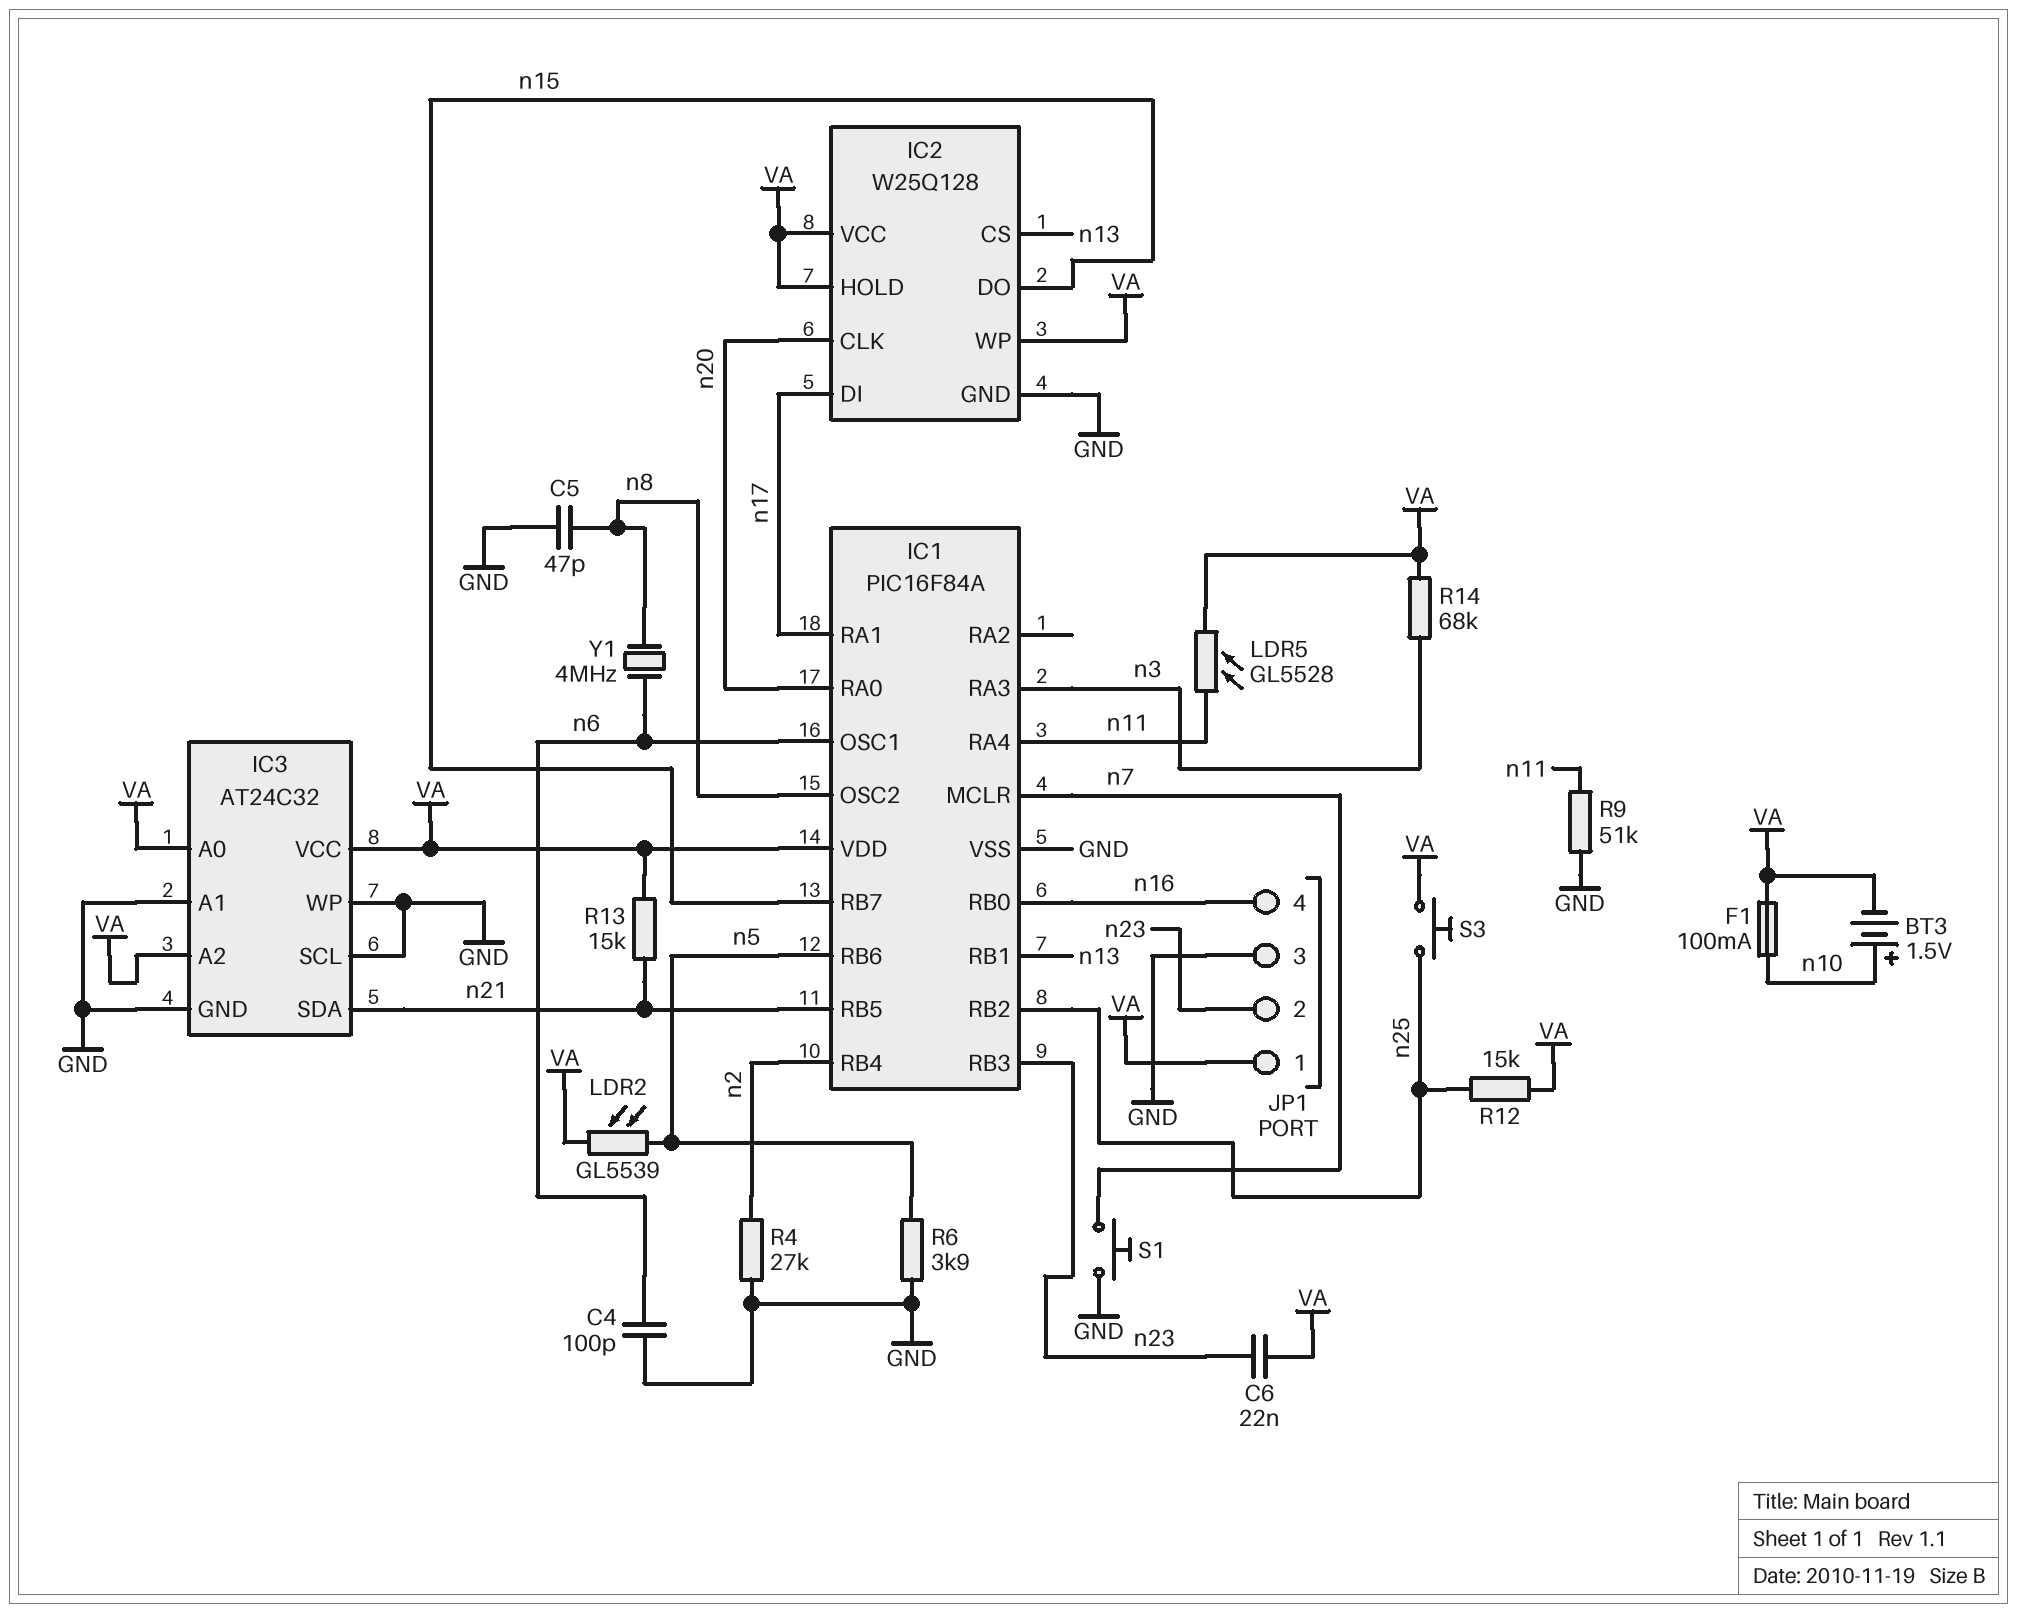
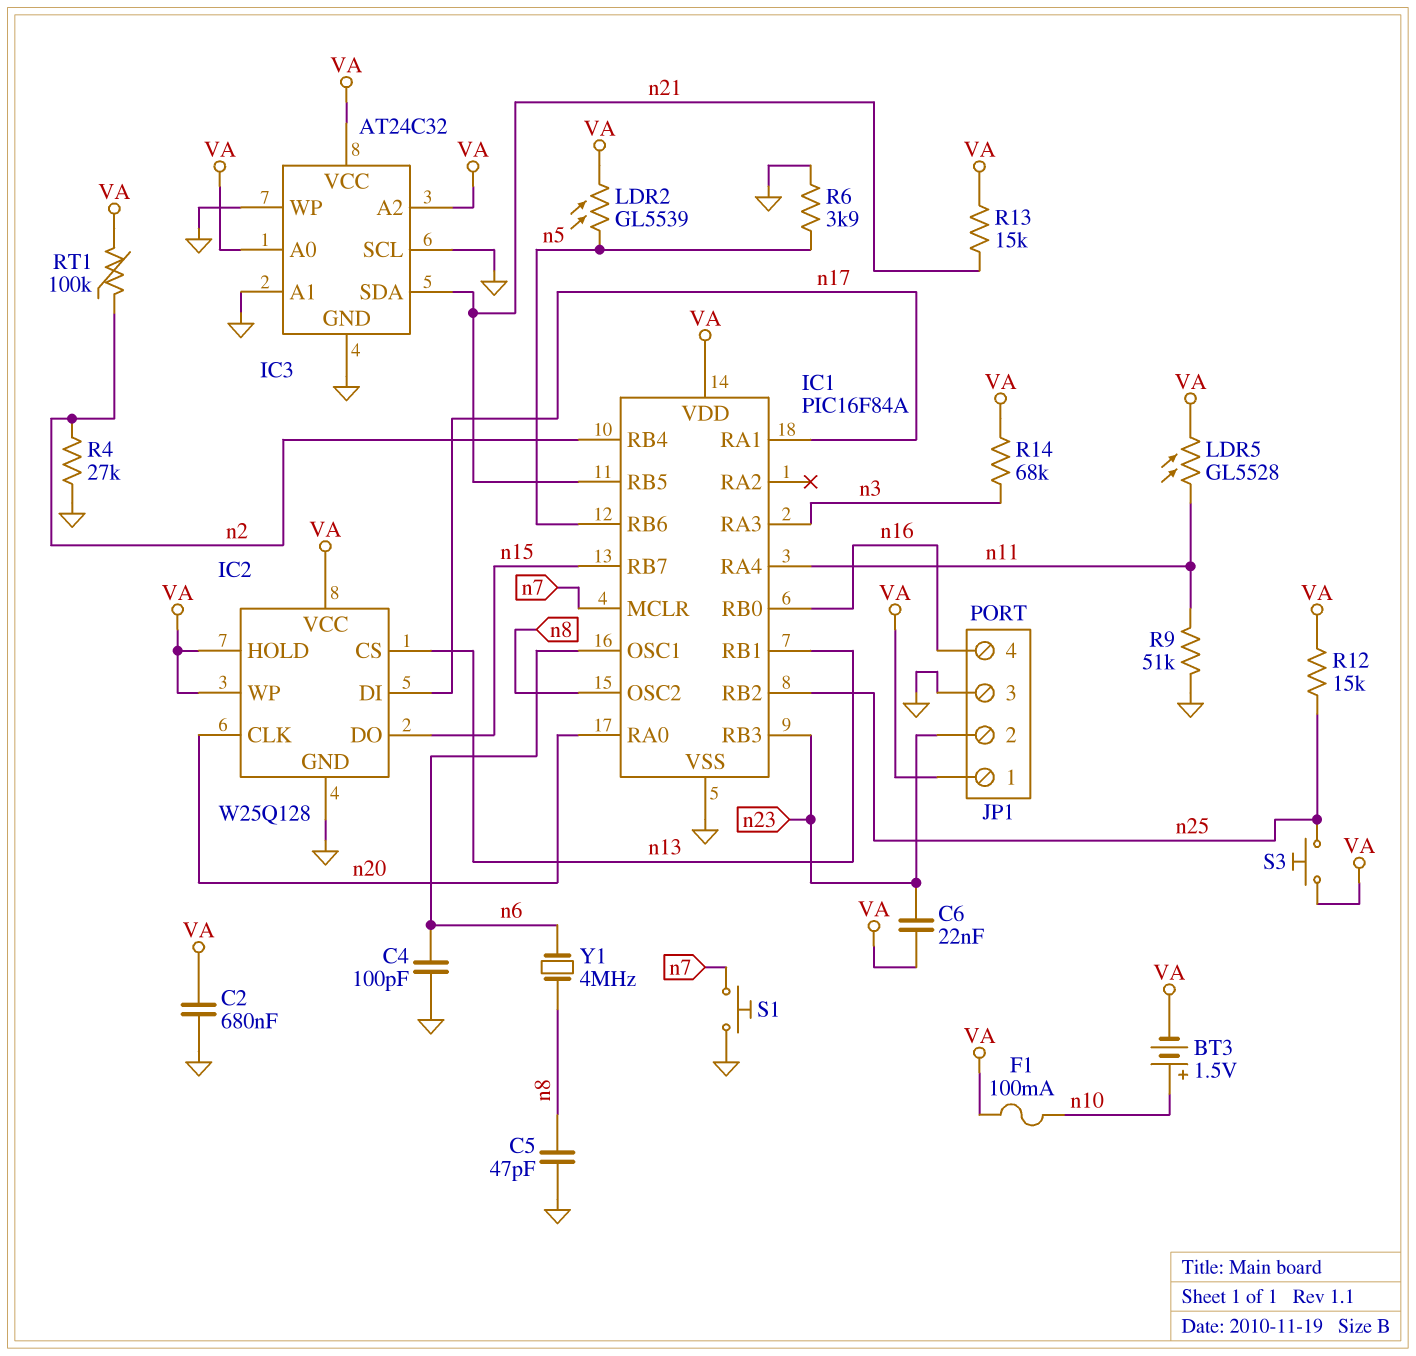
C2: none -> 680nF (GND, VA)
RT1: none -> 100k (VA, n2)

